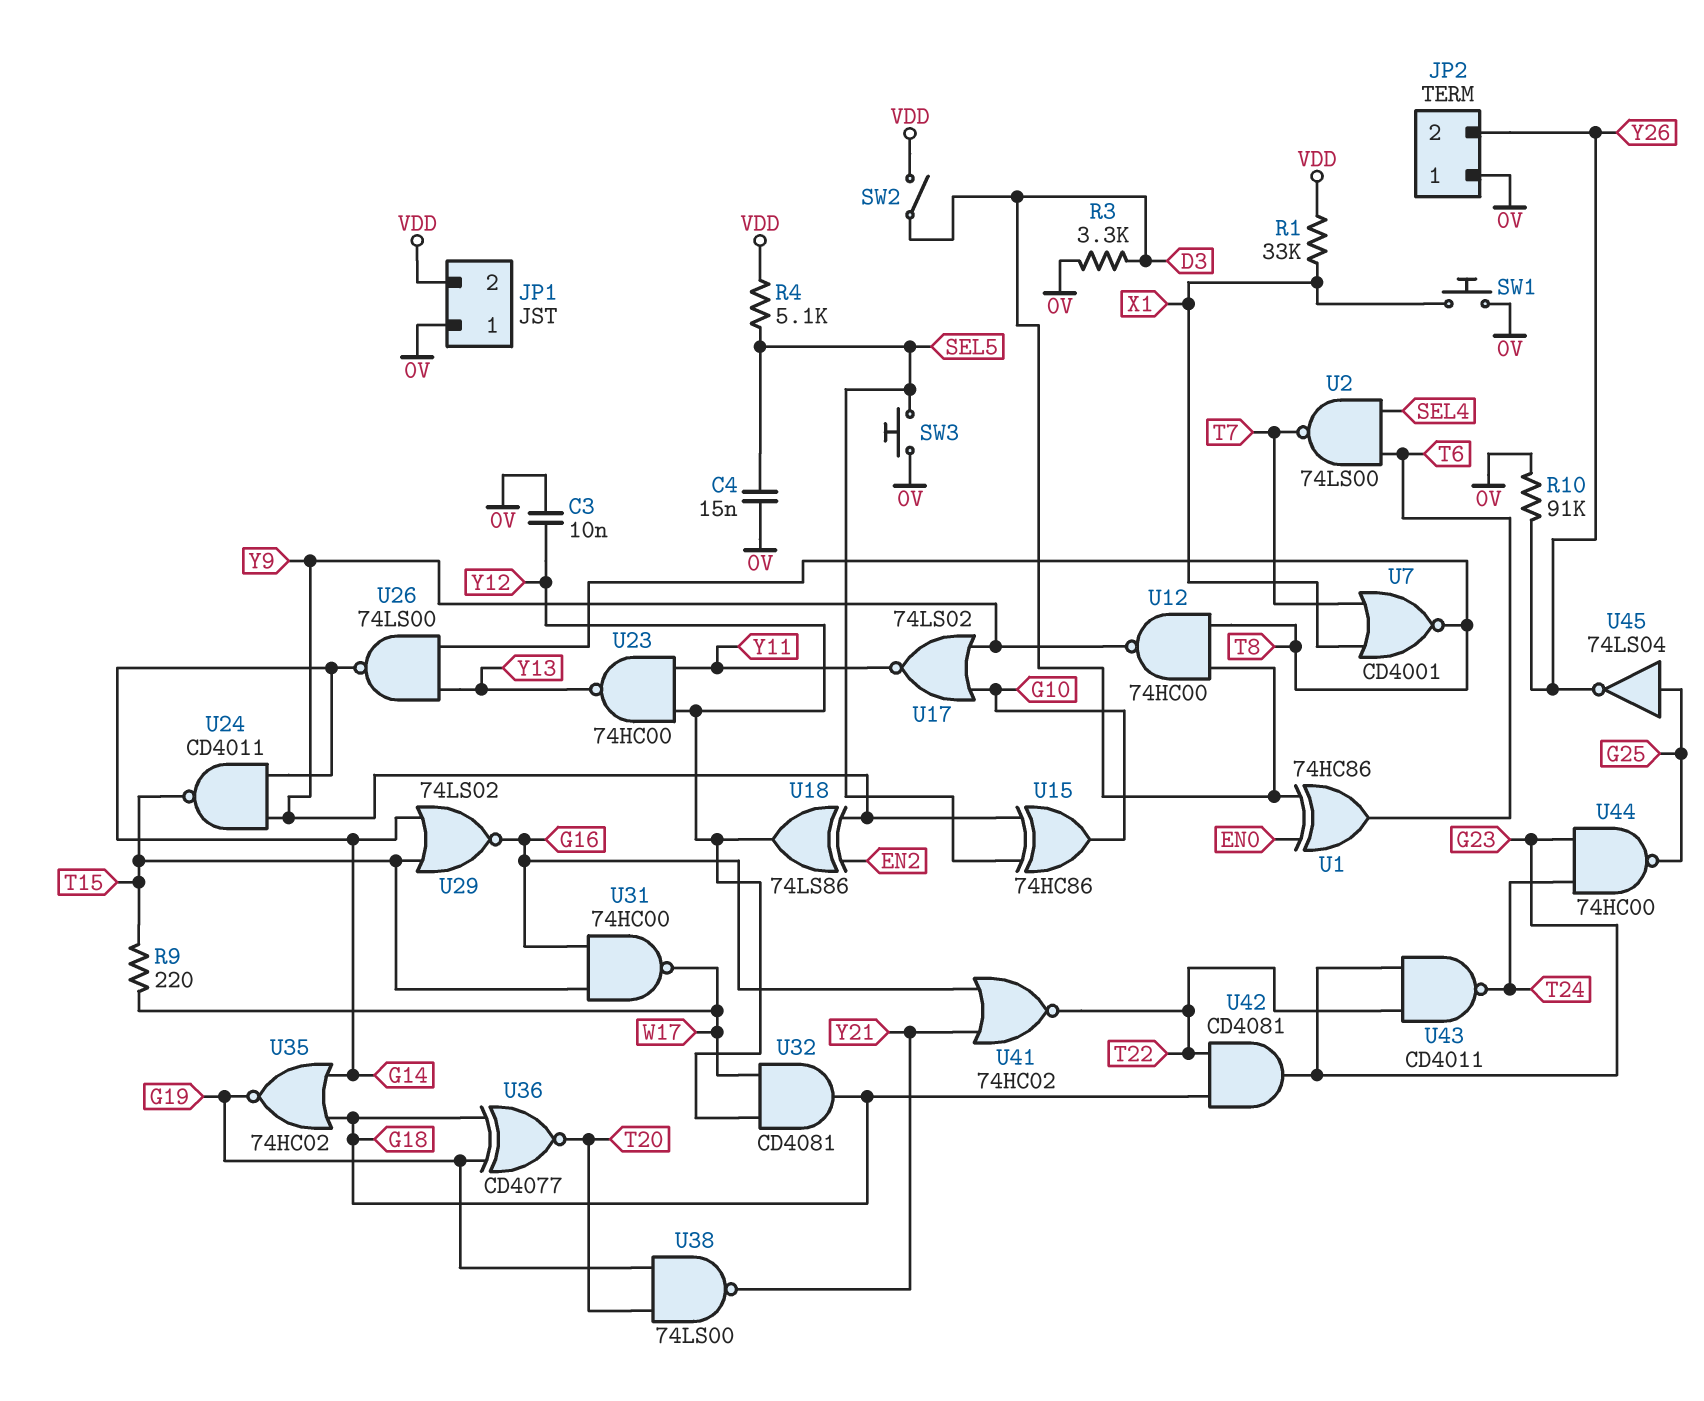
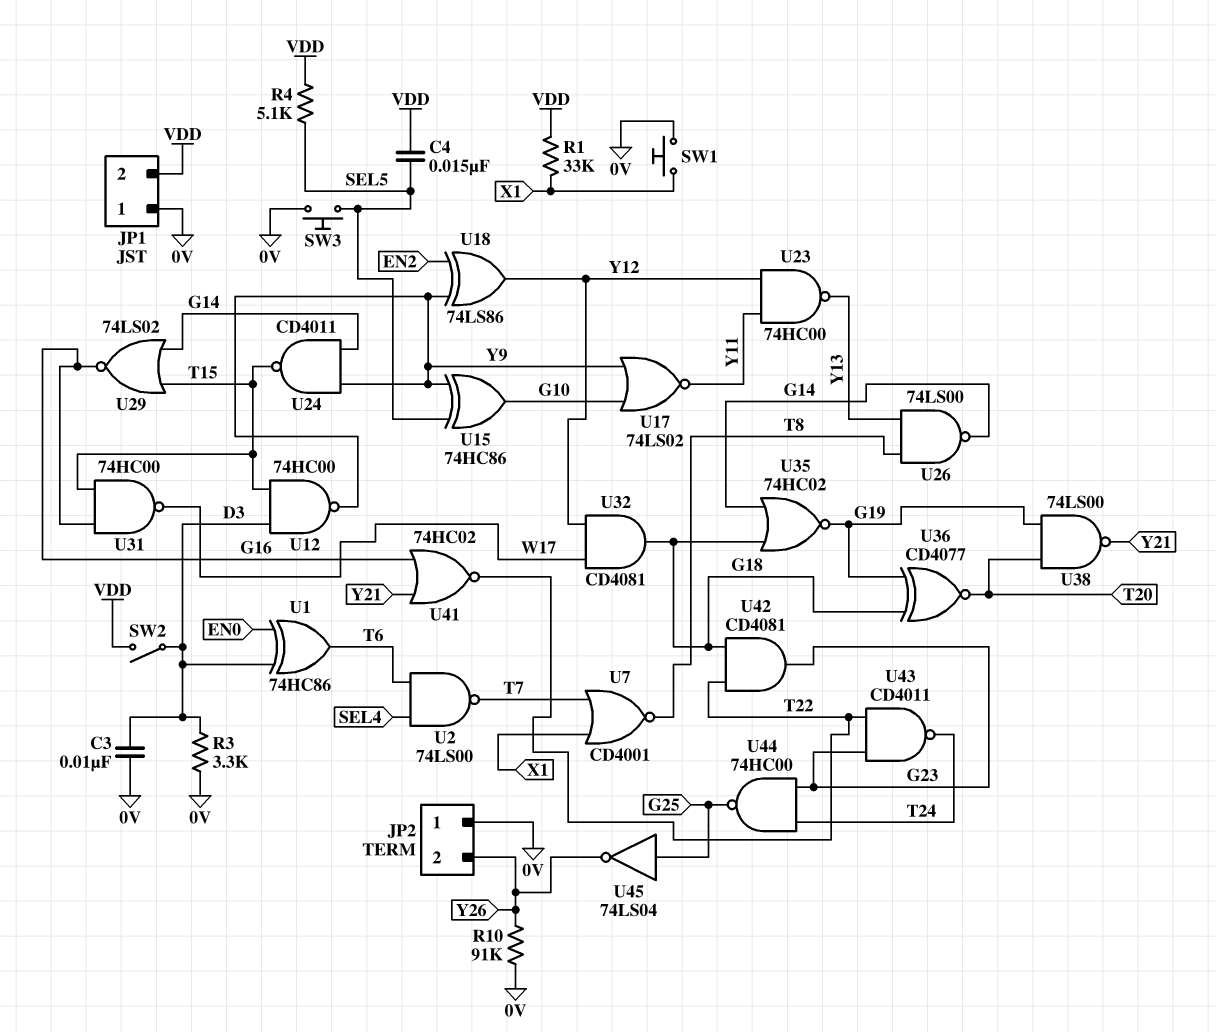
C3: 10nF (0V, Y12) -> 10nF (0V, D3)
C4: 15nF (0V, SEL5) -> 15nF (SEL5, VDD)
R9: 220 (T15, W17) -> none
U12: NAND 74HC00 (in D3, in T8, out Y9) -> NAND 74HC00 (in D3, in T15, out Y9)

